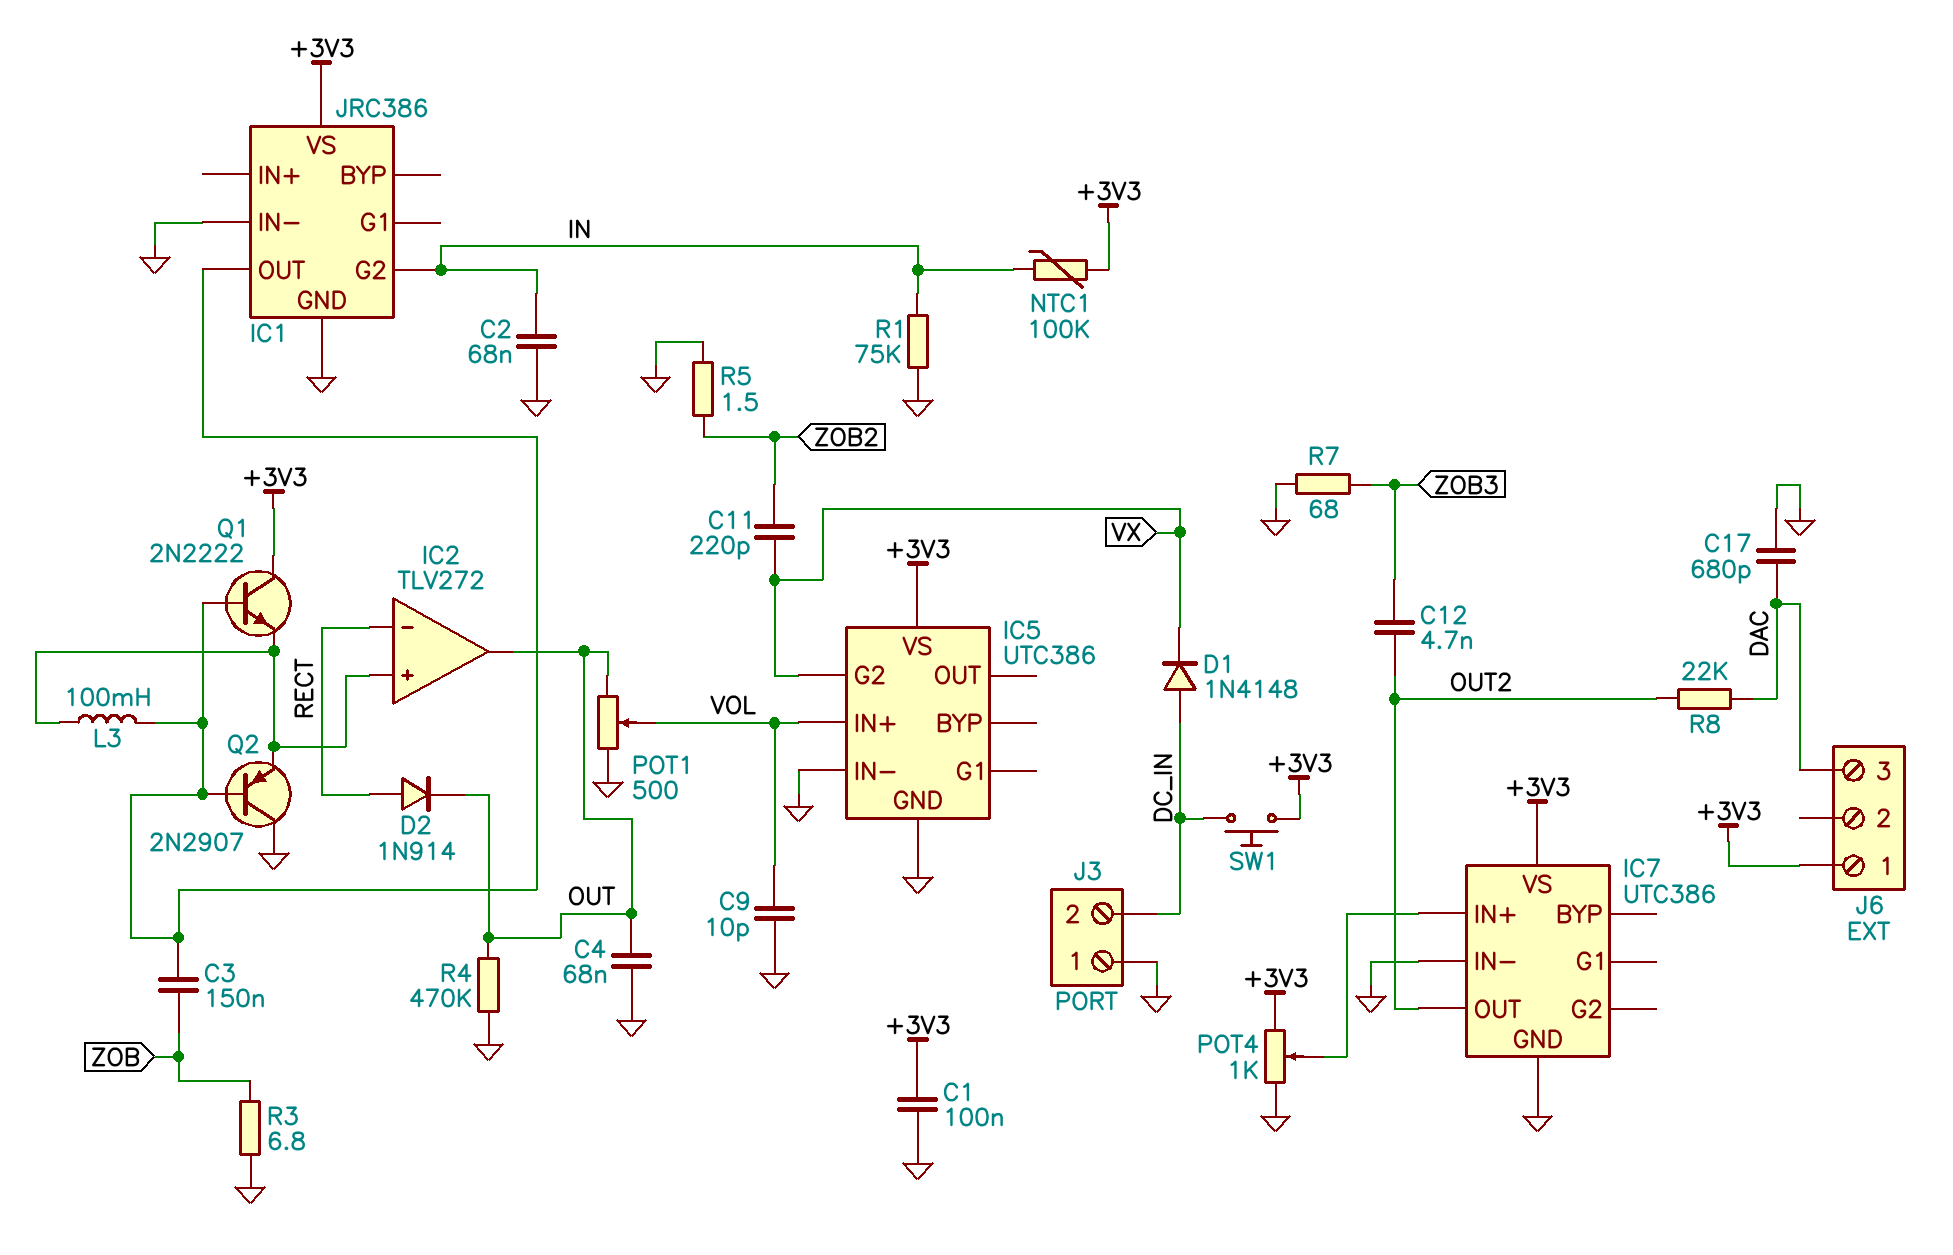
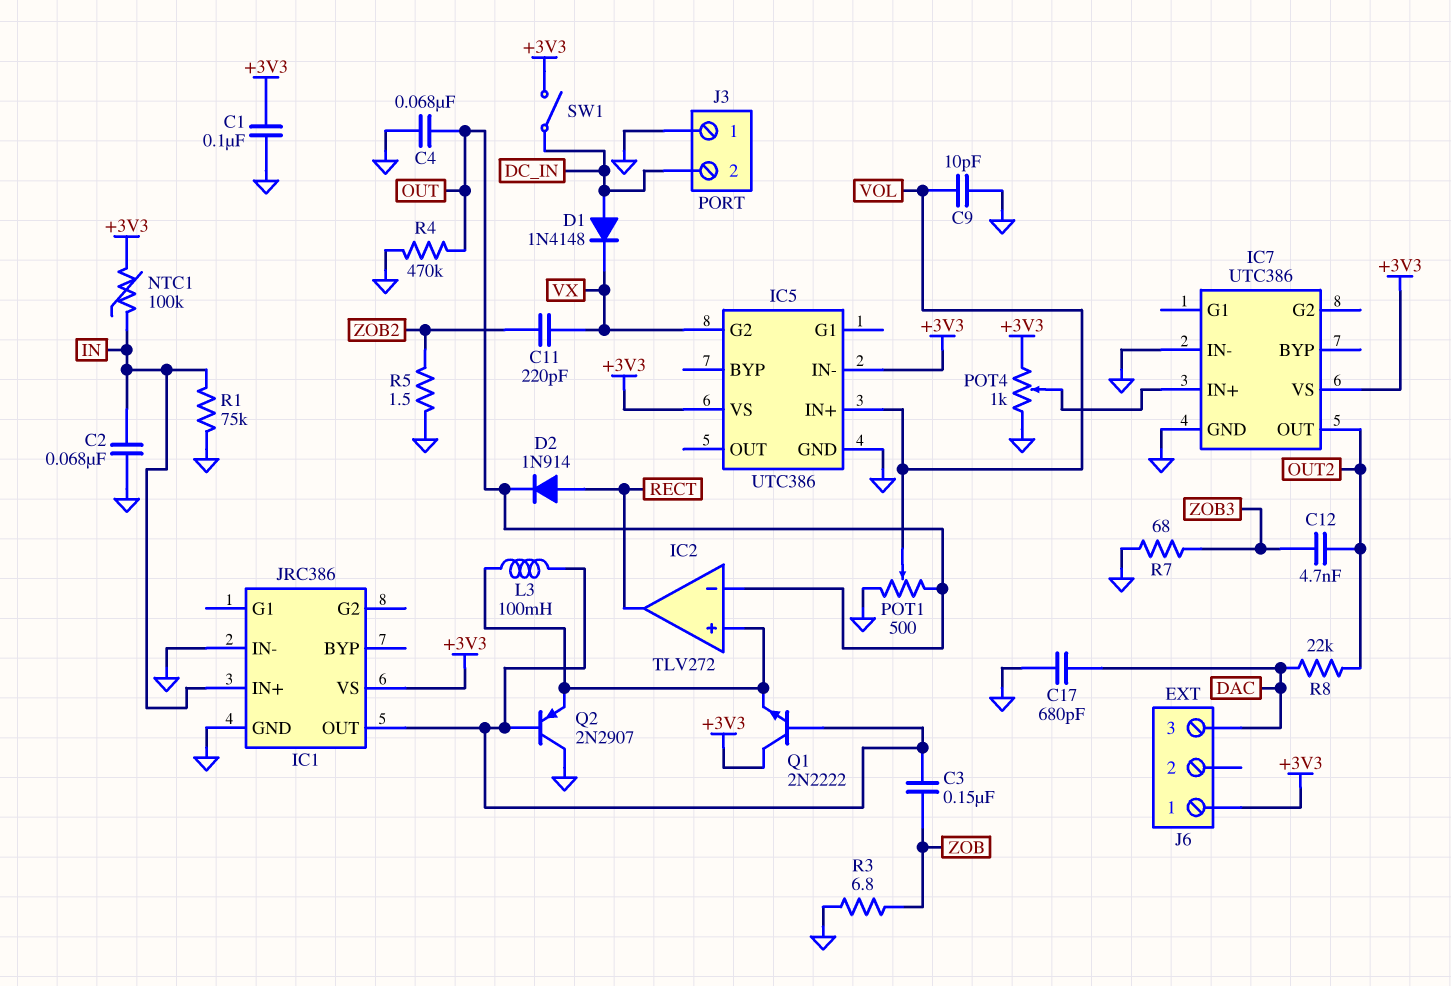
IC1 pin G2: IN -> none
IC1 pin IN+: none -> IN
IC2 pin in-: RECT -> OUT
IC2 pin out: OUT -> RECT
IC5 pin IN-: GND -> +3V3
SW1: button (+3V3, DC_IN) -> switch (+3V3, DC_IN)

